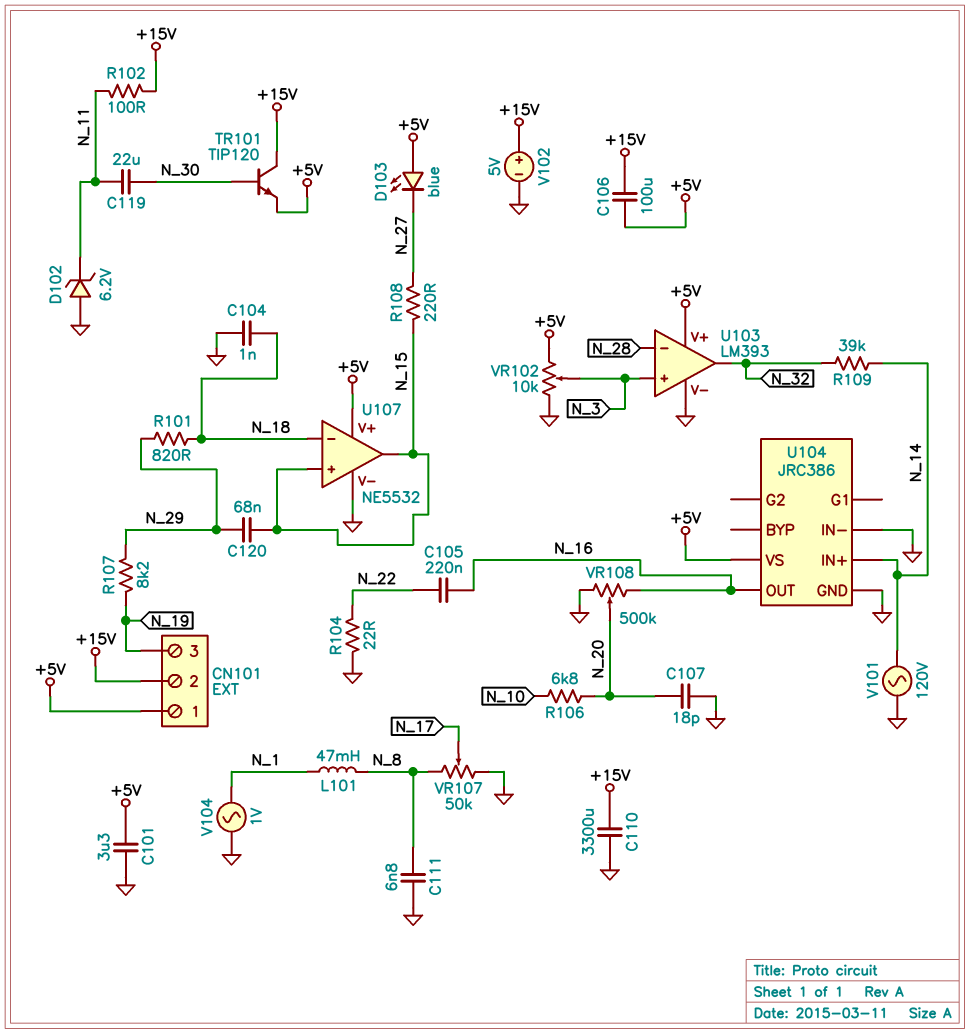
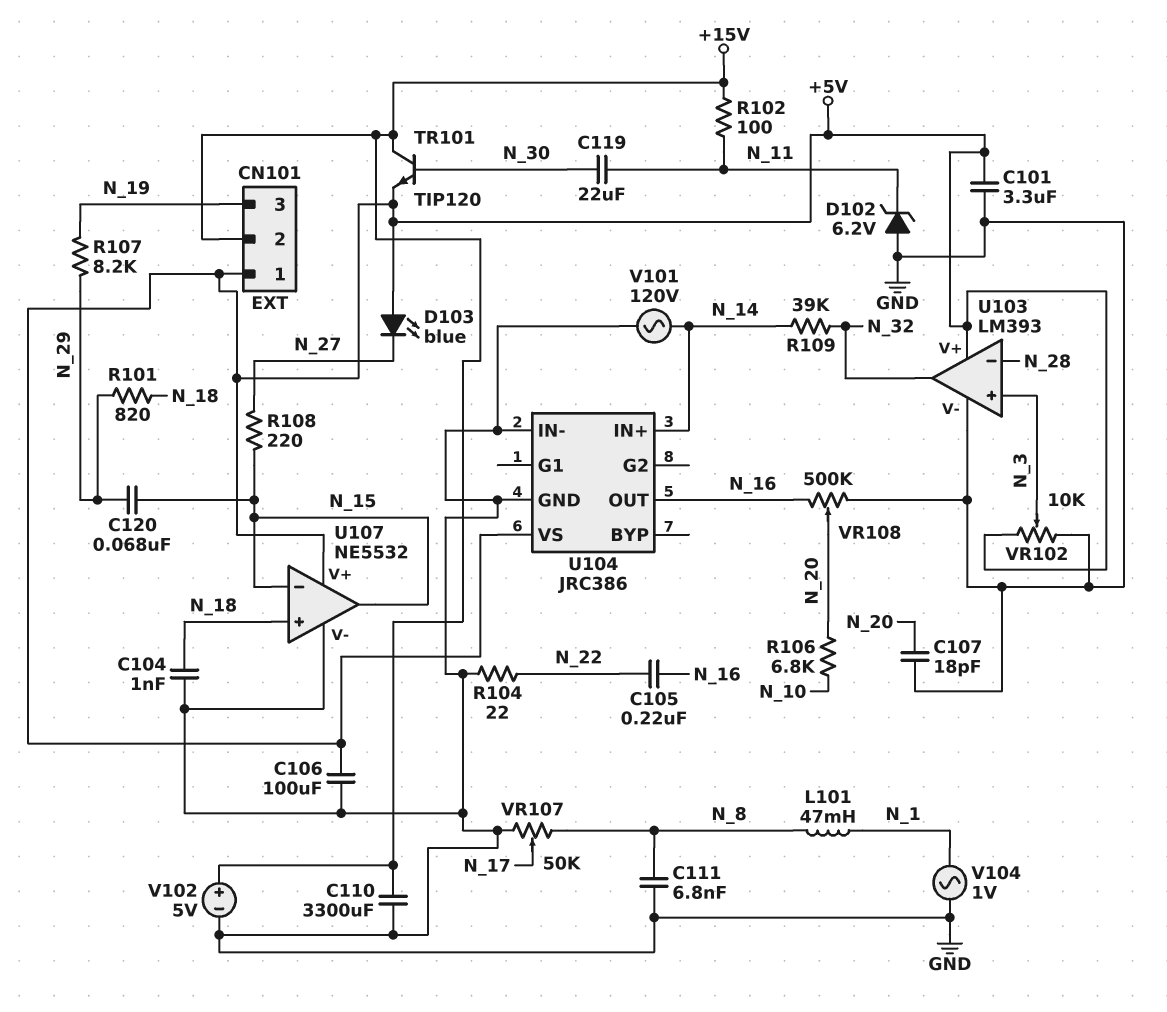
C106: 100uF (+5V, +15V) -> 100uF (+5V, GND)
U107 pin in+: N_15 -> N_18
U107 pin in-: N_18 -> N_15

